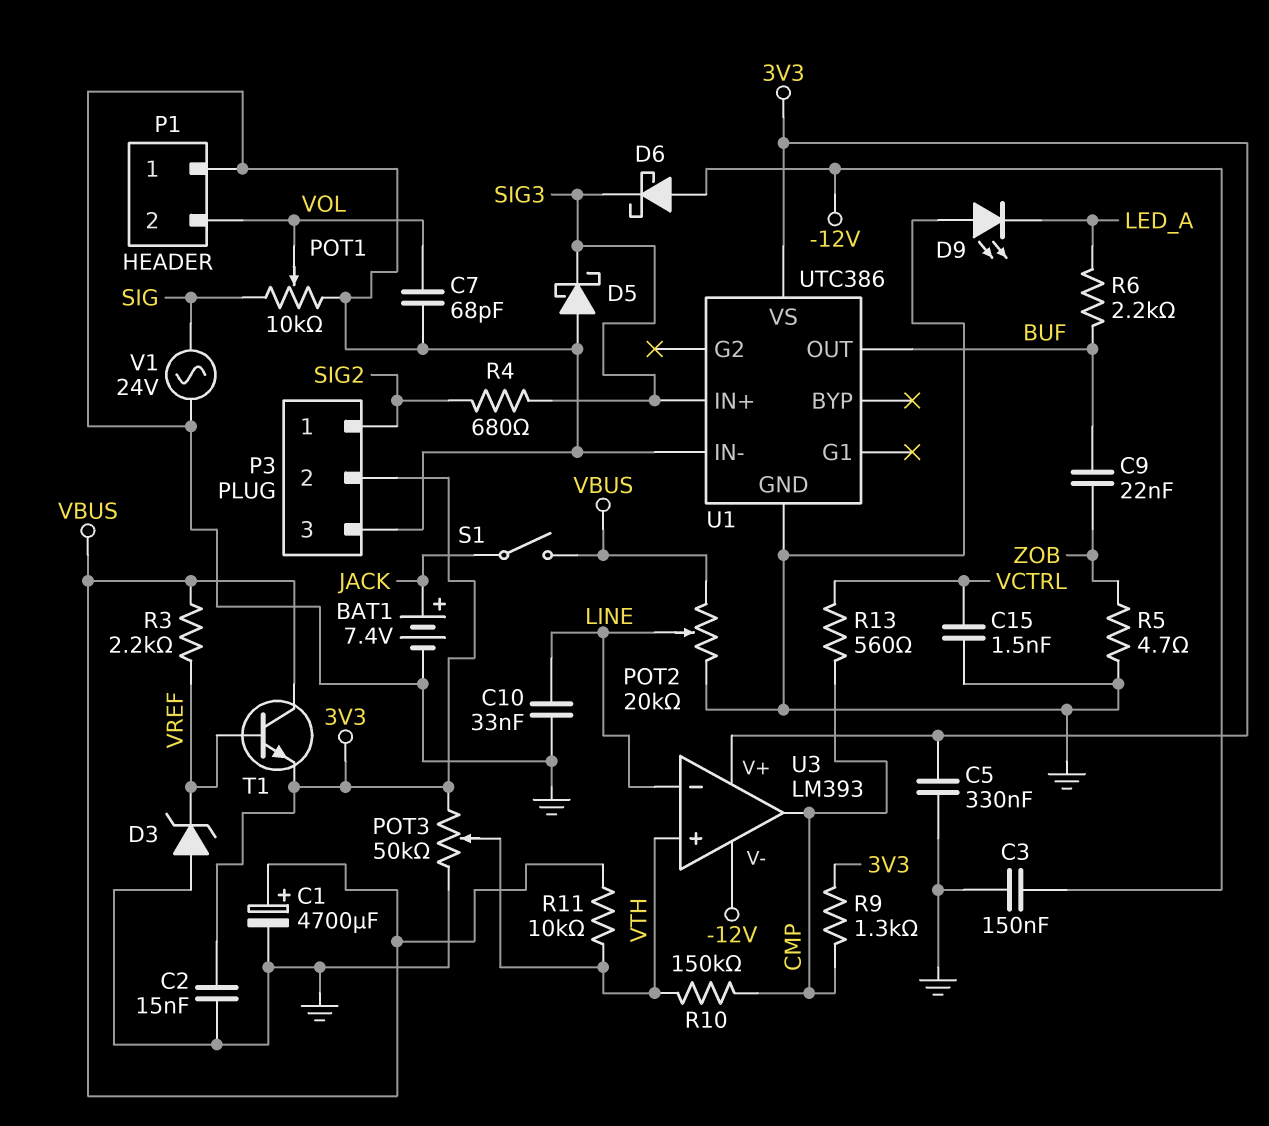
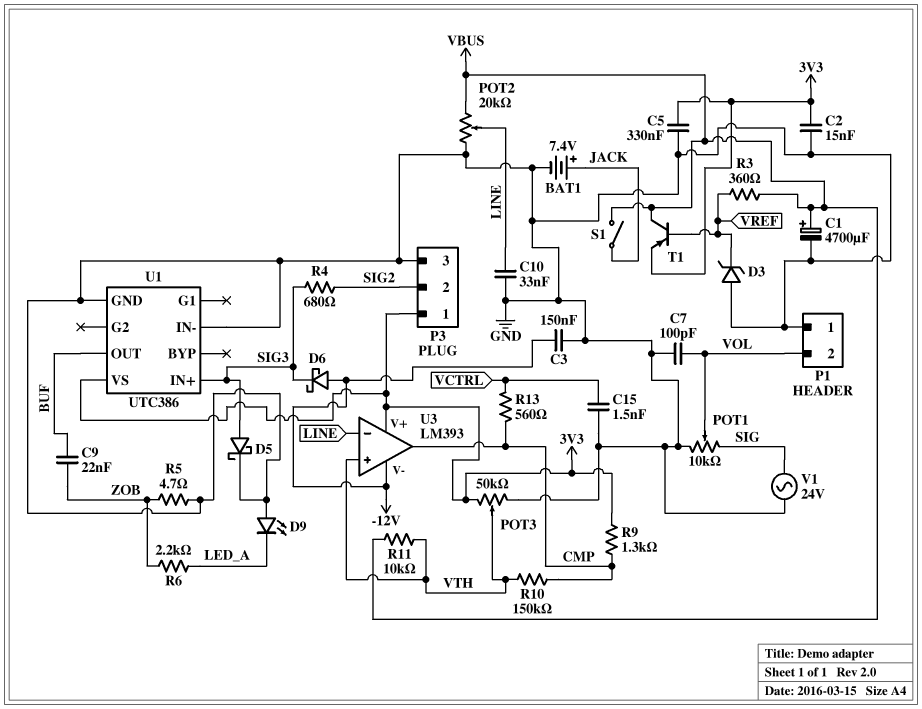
C7: 68pF (GND, VOL) -> 100pF (GND, VOL)
D5: schottky (A GND, K SIG3) -> schottky (A SIG3, K GND)
P3 pin 1: SIG2 -> 3V3
P3 pin 2: 3V3 -> SIG2
R3: 2.2k (VBUS, VREF) -> 360 (VBUS, VREF)
R6: 2.2k (BUF, LED_A) -> 2.2k (LED_A, ZOB)
T1: NPN (B VREF, C VBUS, E 3V3) -> PNP (B VREF, C VBUS, E 3V3)

